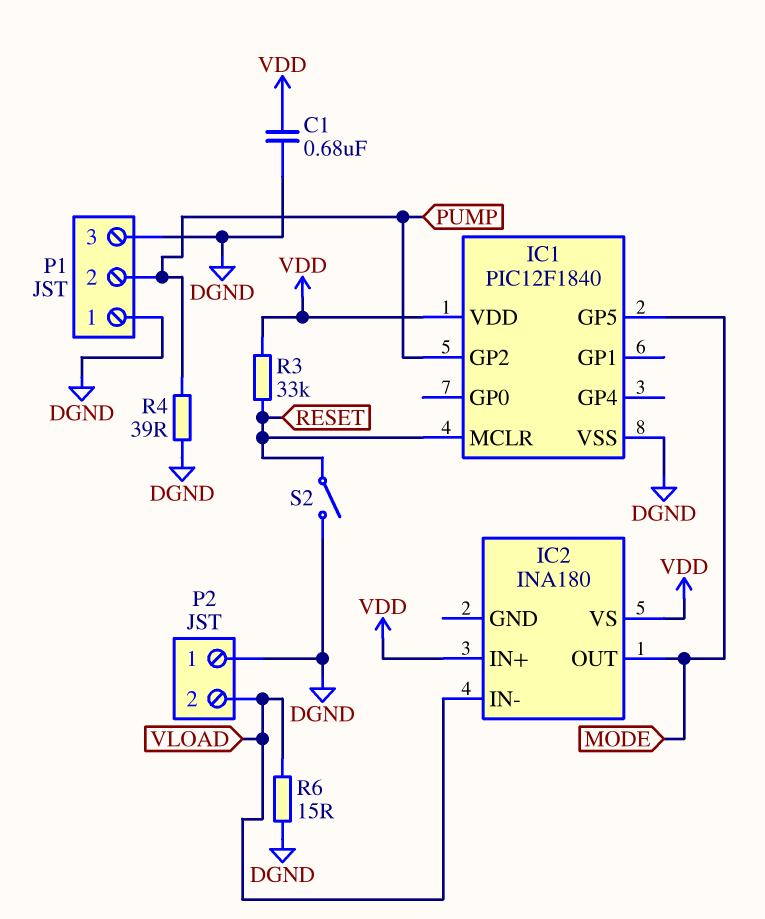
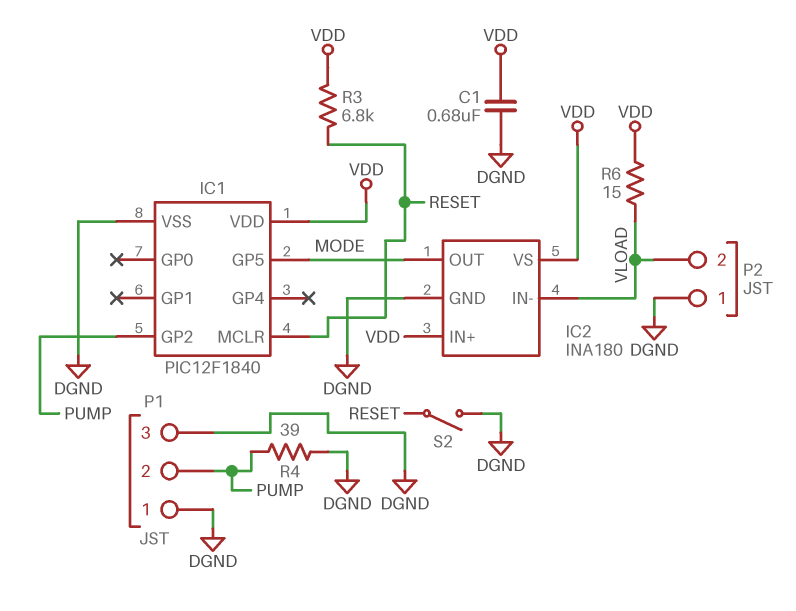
IC2 pin GND: none -> DGND
R3: 33k (RESET, VDD) -> 6.8k (RESET, VDD)
R6: 15 (DGND, VLOAD) -> 15 (VDD, VLOAD)

